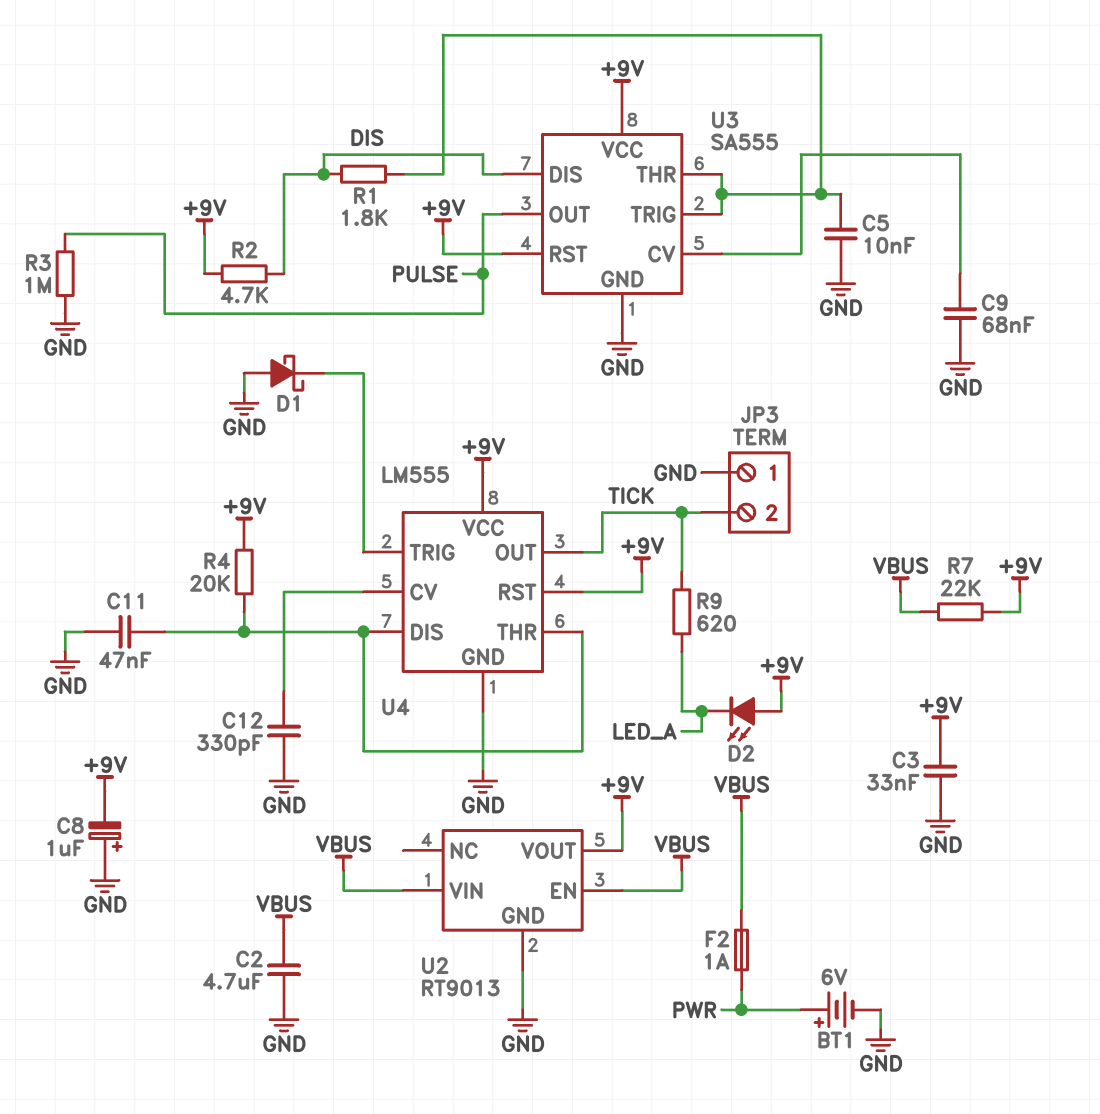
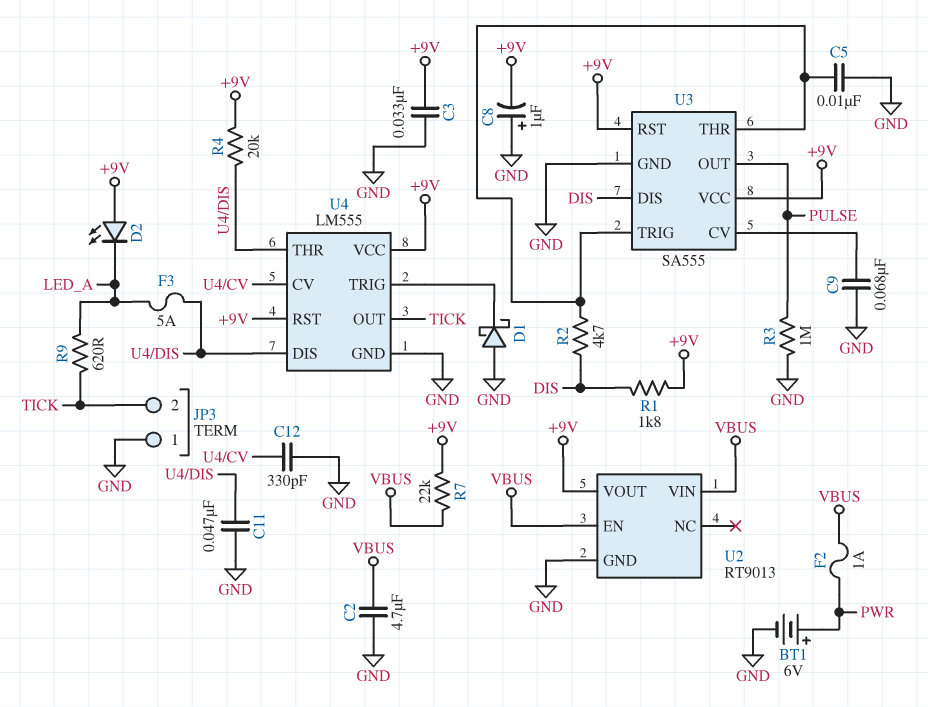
F3: none -> 5A (LED_A, U4/DIS)
R1: 1.8k (DIS, U3/THR) -> 1.8k (+9V, DIS)
R2: 4.7k (+9V, DIS) -> 4.7k (DIS, U3/THR)

